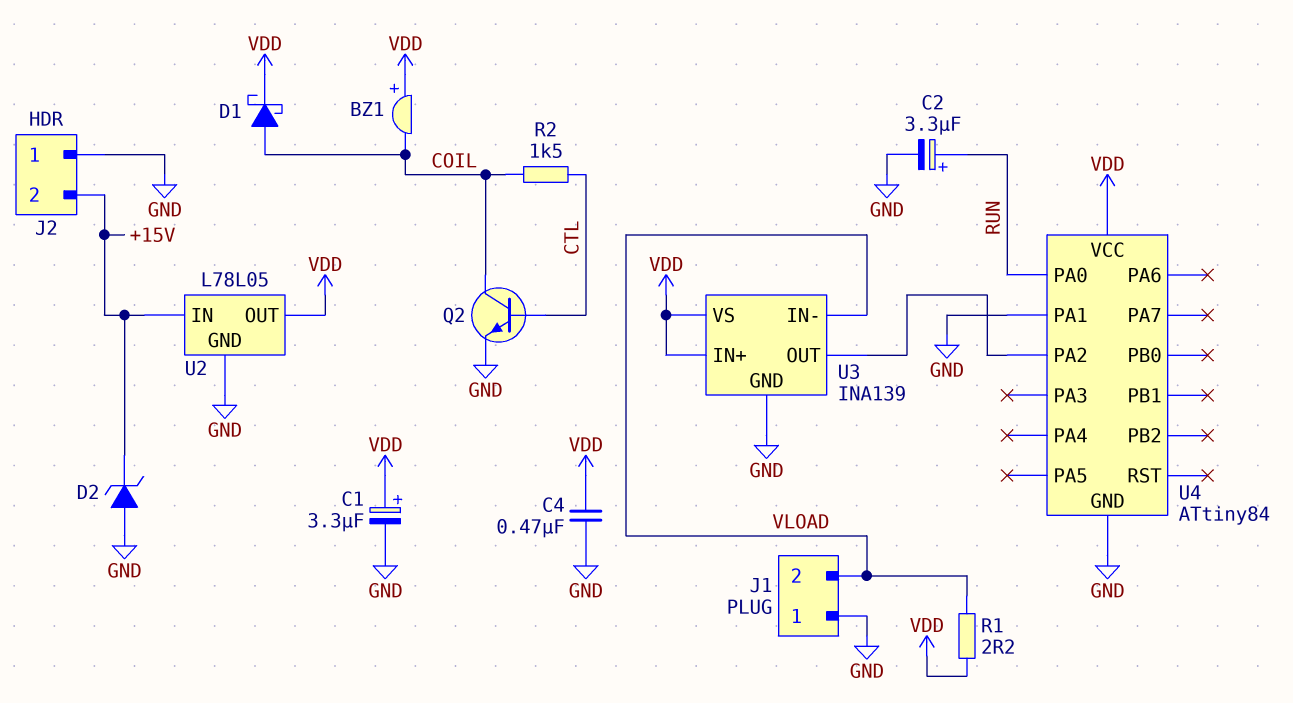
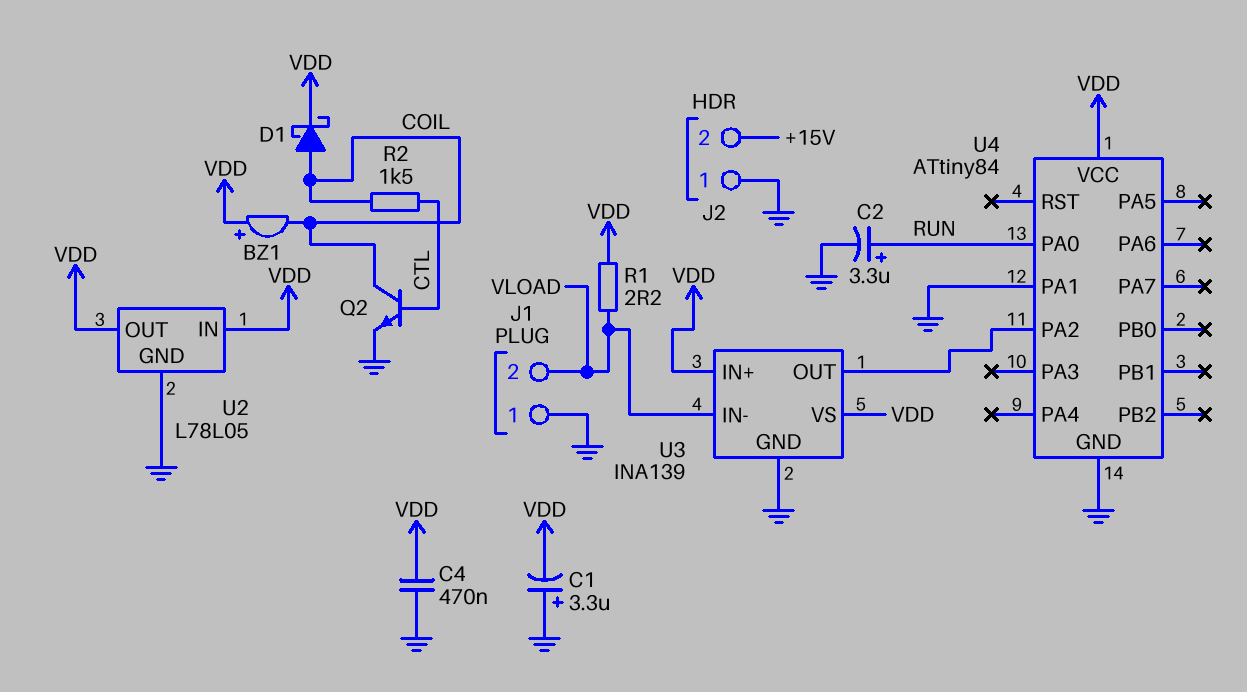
C1: 3.3uF (plus VDD, minus GND) -> 3.3uF (plus GND, minus VDD)
D2: zener (A GND, K +15V) -> none
U2 pin IN: +15V -> VDD

